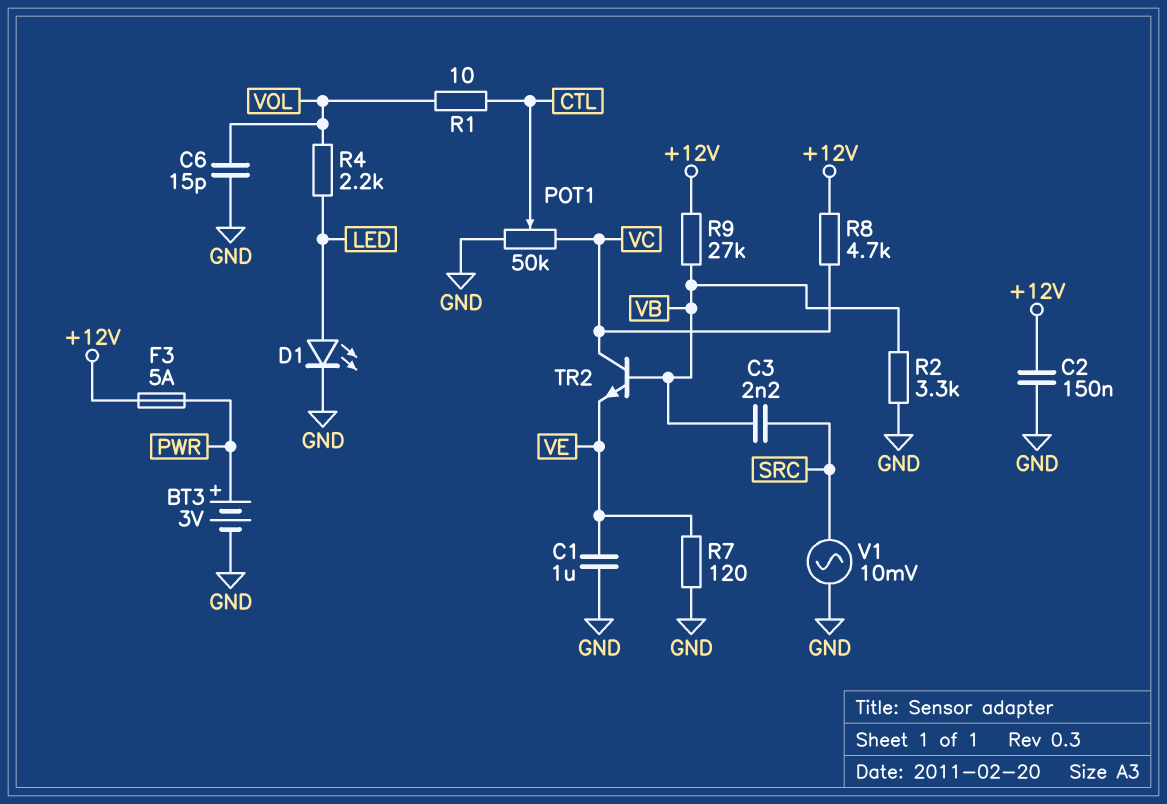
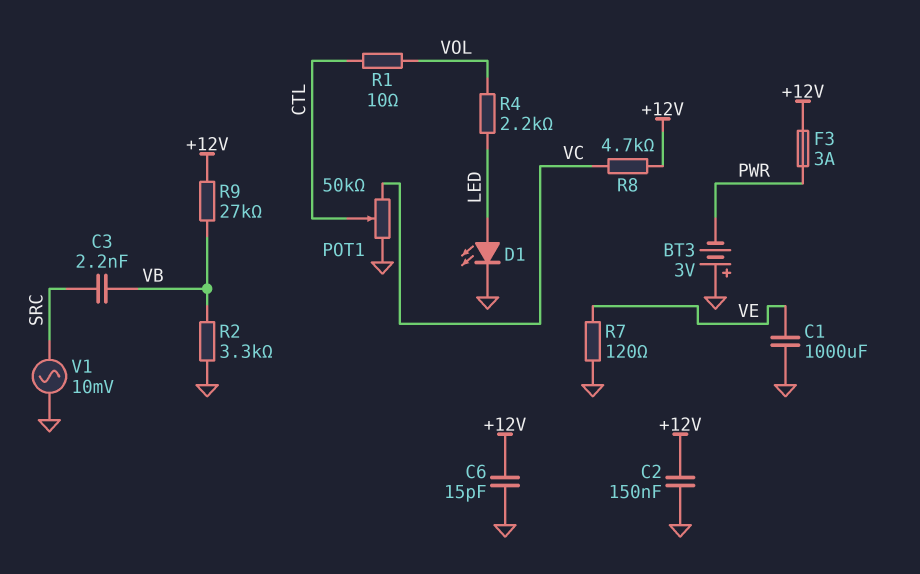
BT3: 3V (plus PWR, minus GND) -> 3V (plus GND, minus PWR)
C1: 1uF (GND, VE) -> 1000uF (GND, VE)
C6: 15pF (GND, VOL) -> 15pF (+12V, GND)
F3: 5A (+12V, PWR) -> 3A (+12V, PWR)
TR2: NPN (B VB, C VC, E VE) -> none

